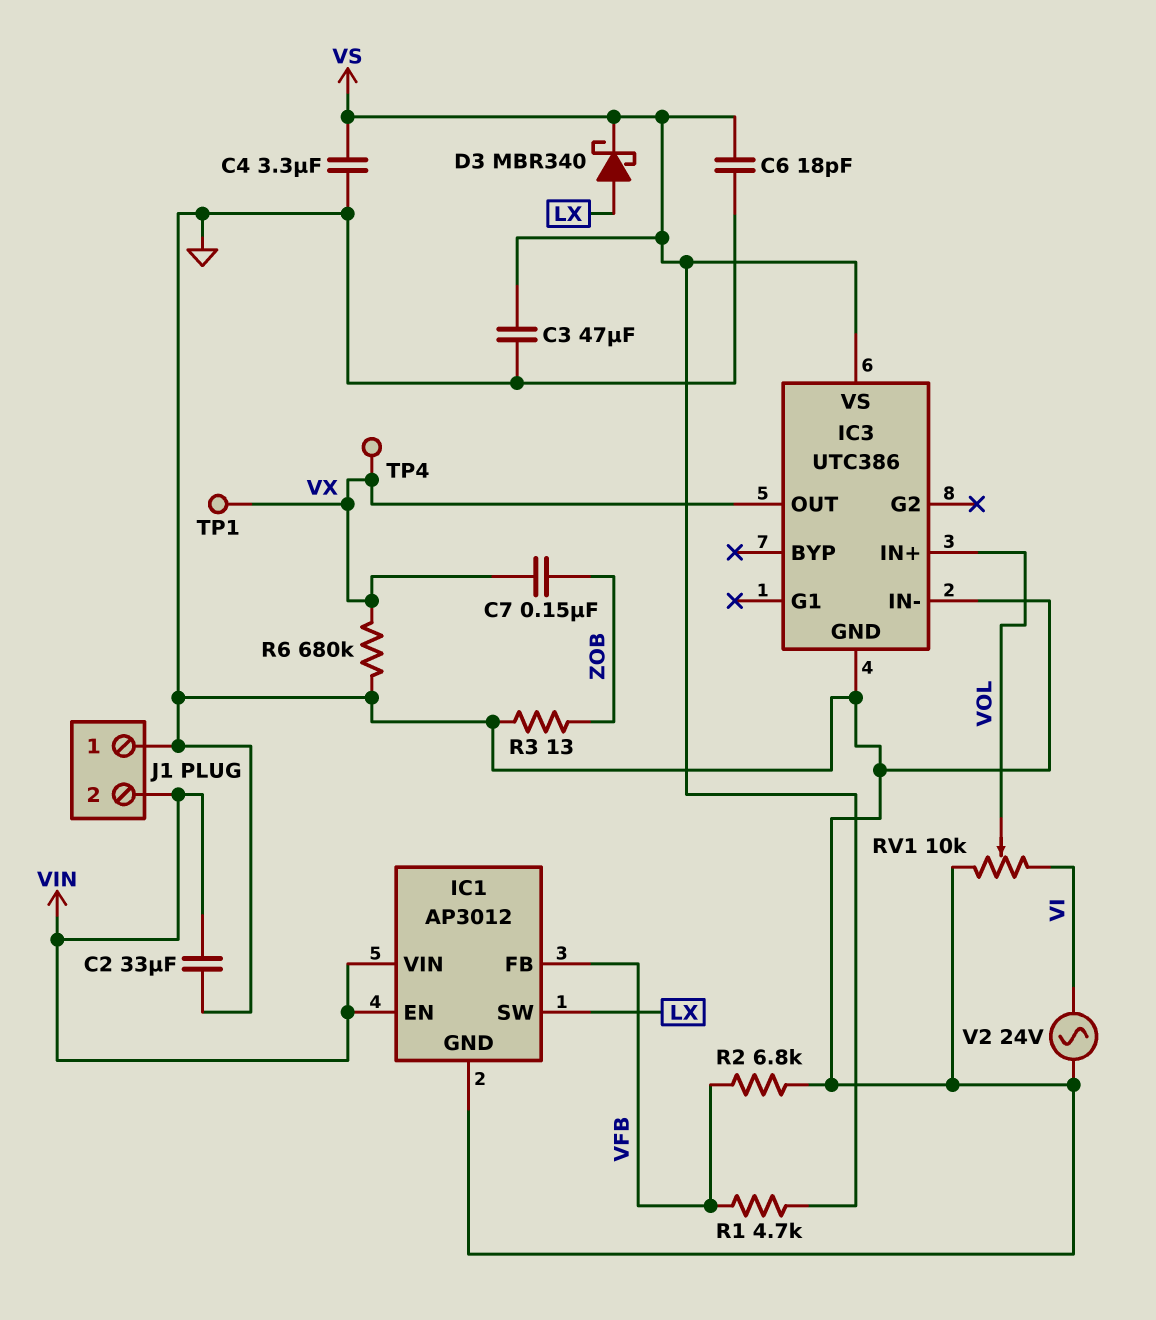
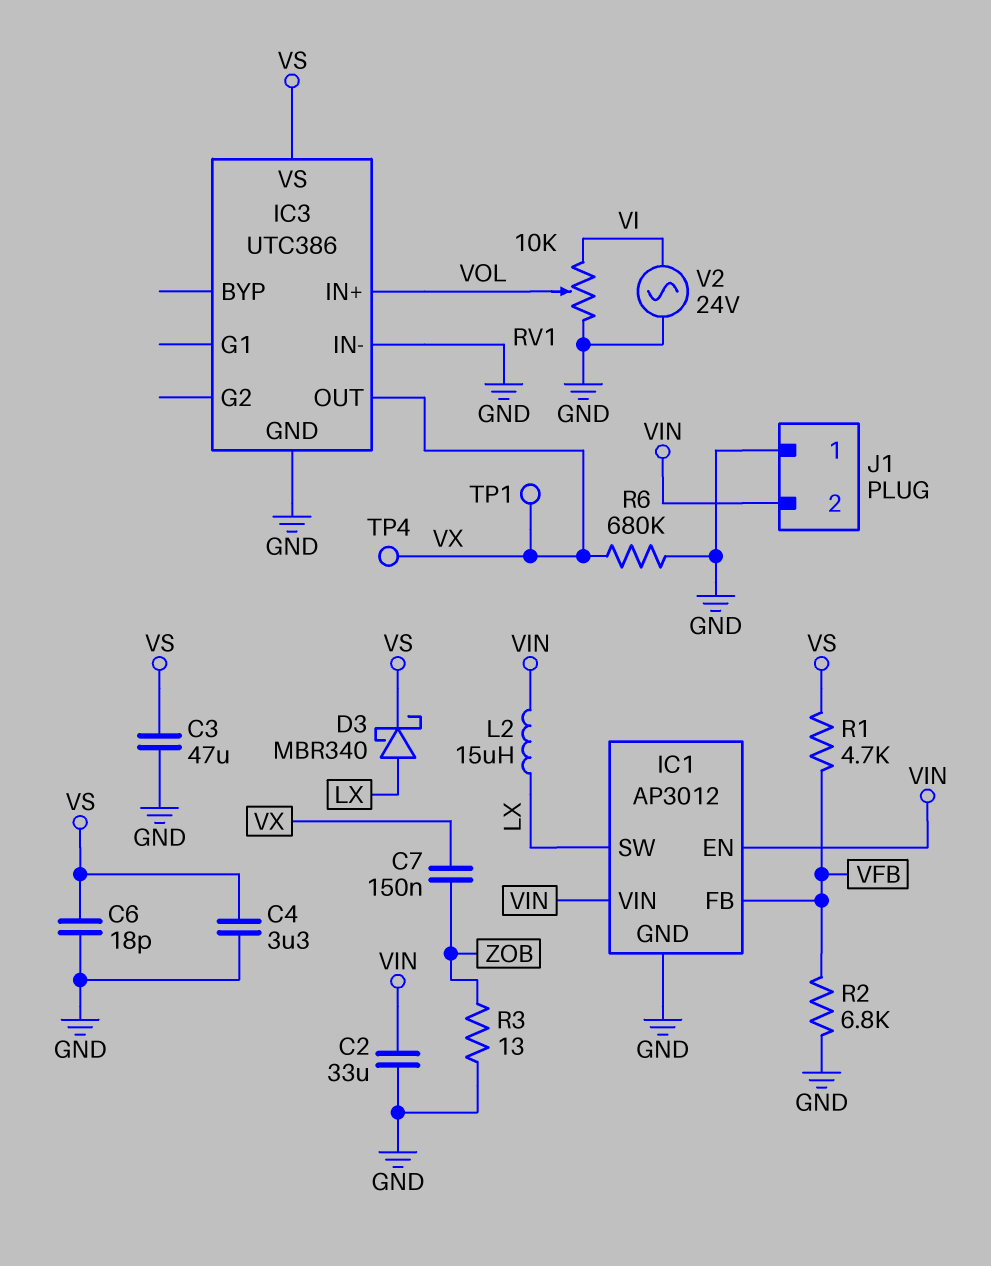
L2: none -> 15uH (LX, VIN)

